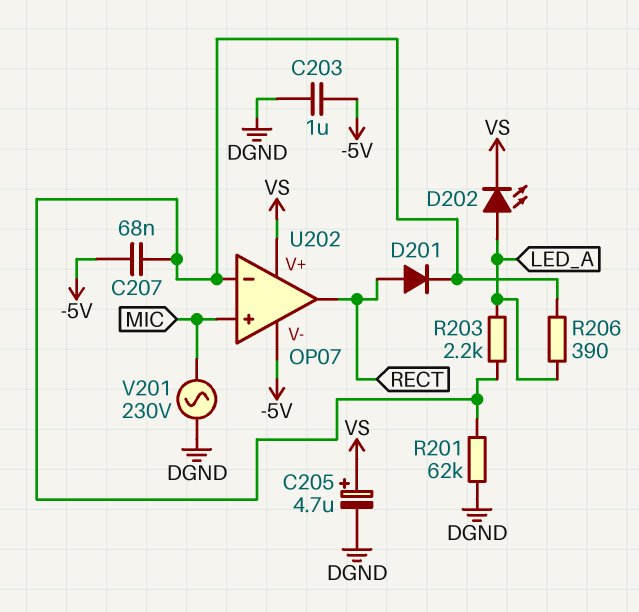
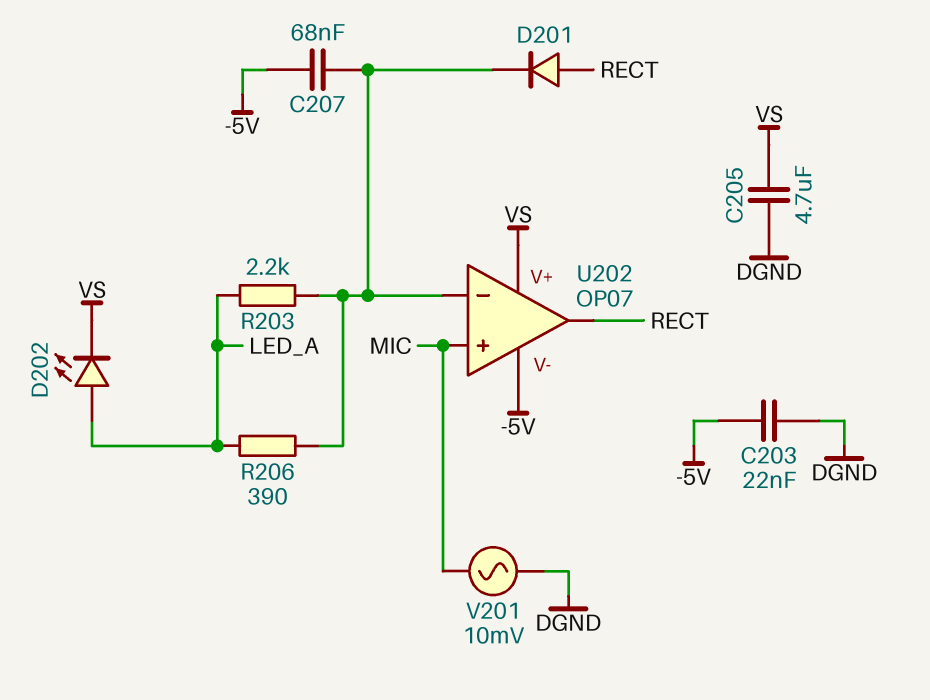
C203: 1uF (-5V, DGND) -> 22nF (-5V, DGND)
C205: 4.7uF (plus VS, minus DGND) -> 4.7uF (DGND, VS)
R201: 62k (DGND, U202/in-) -> none
V201: AC 230V (DGND, MIC) -> AC 10mV (DGND, MIC)

